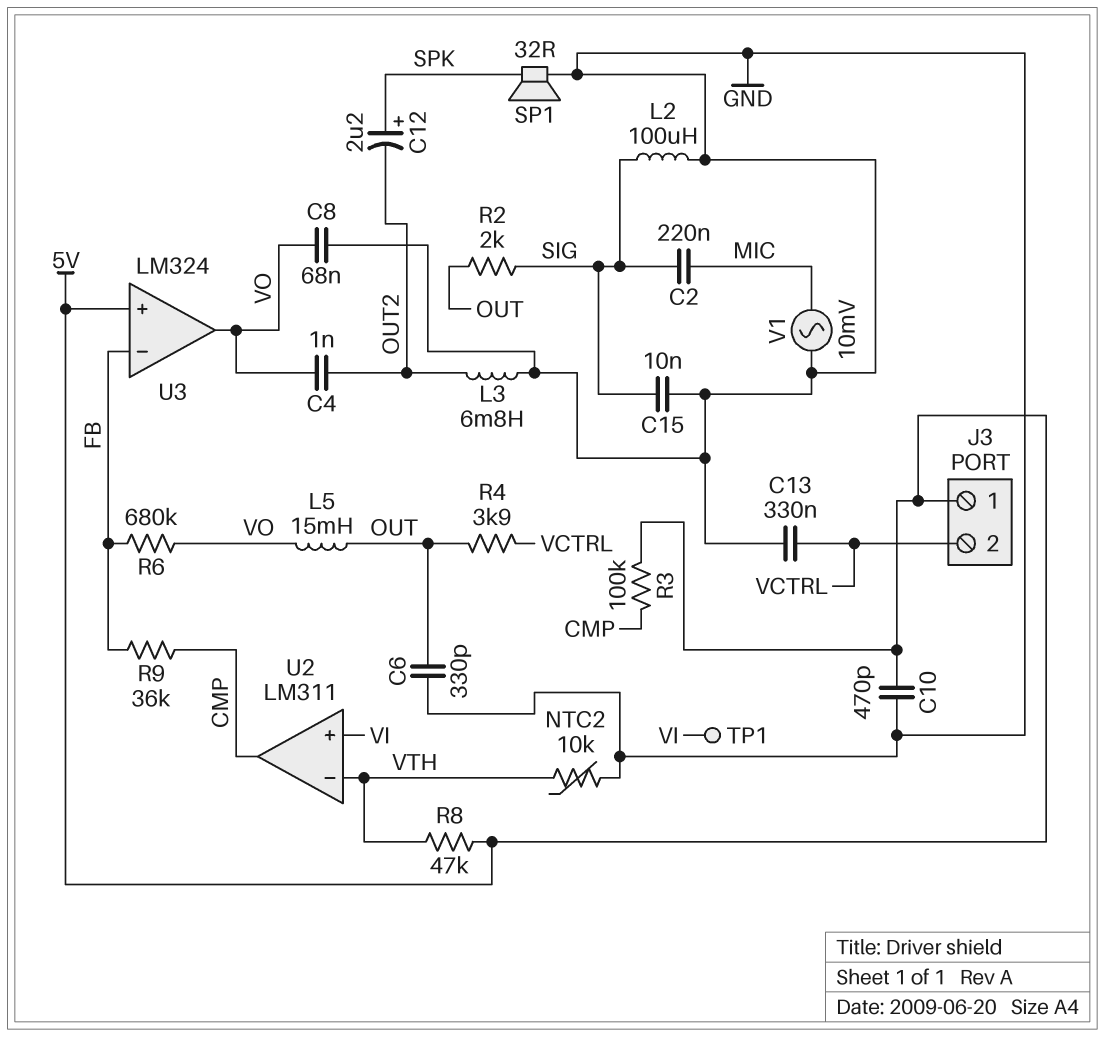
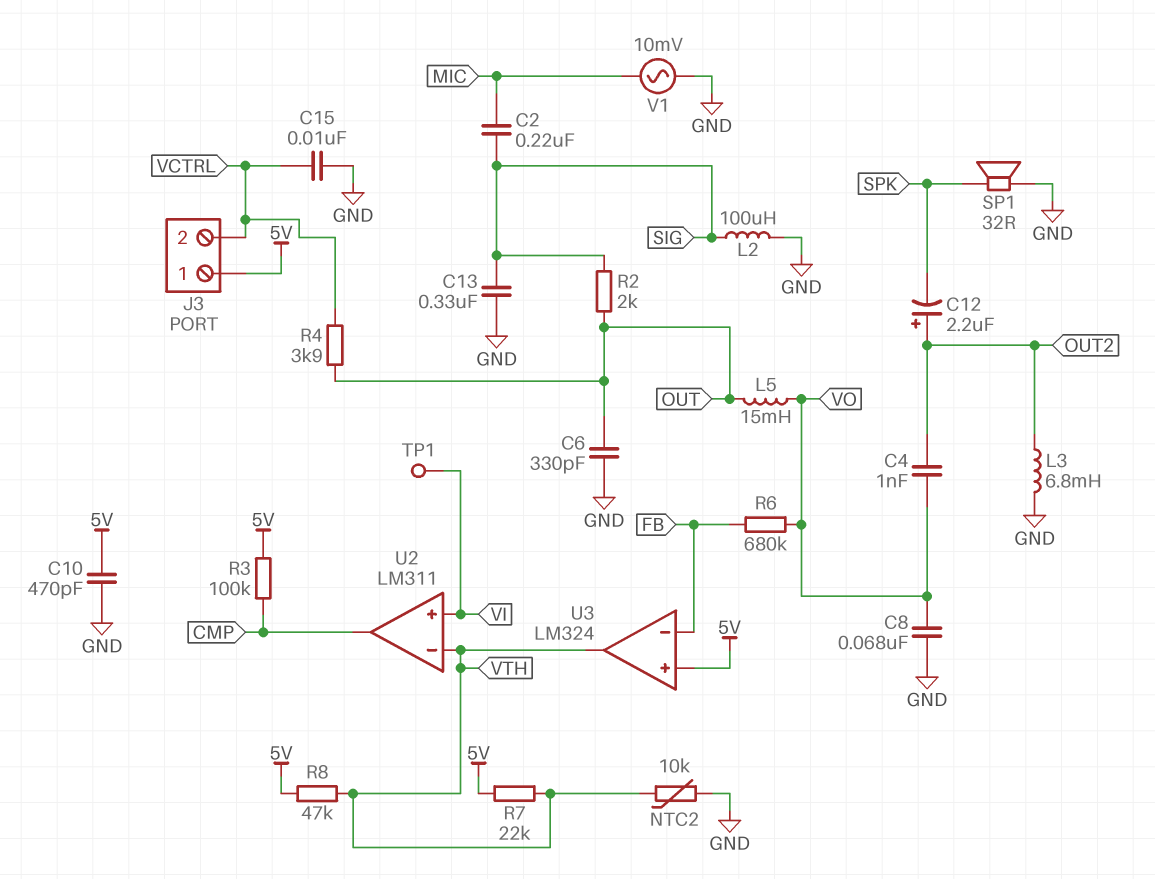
C12: 2.2uF (plus SPK, minus OUT2) -> 2.2uF (plus OUT2, minus SPK)
C13: 330nF (GND, VCTRL) -> 330nF (GND, SIG)
C15: 10nF (GND, SIG) -> 10nF (GND, VCTRL)
R7: none -> 22k (5V, VTH)
R9: 36k (CMP, FB) -> none
U3 pin out: VO -> VTH

